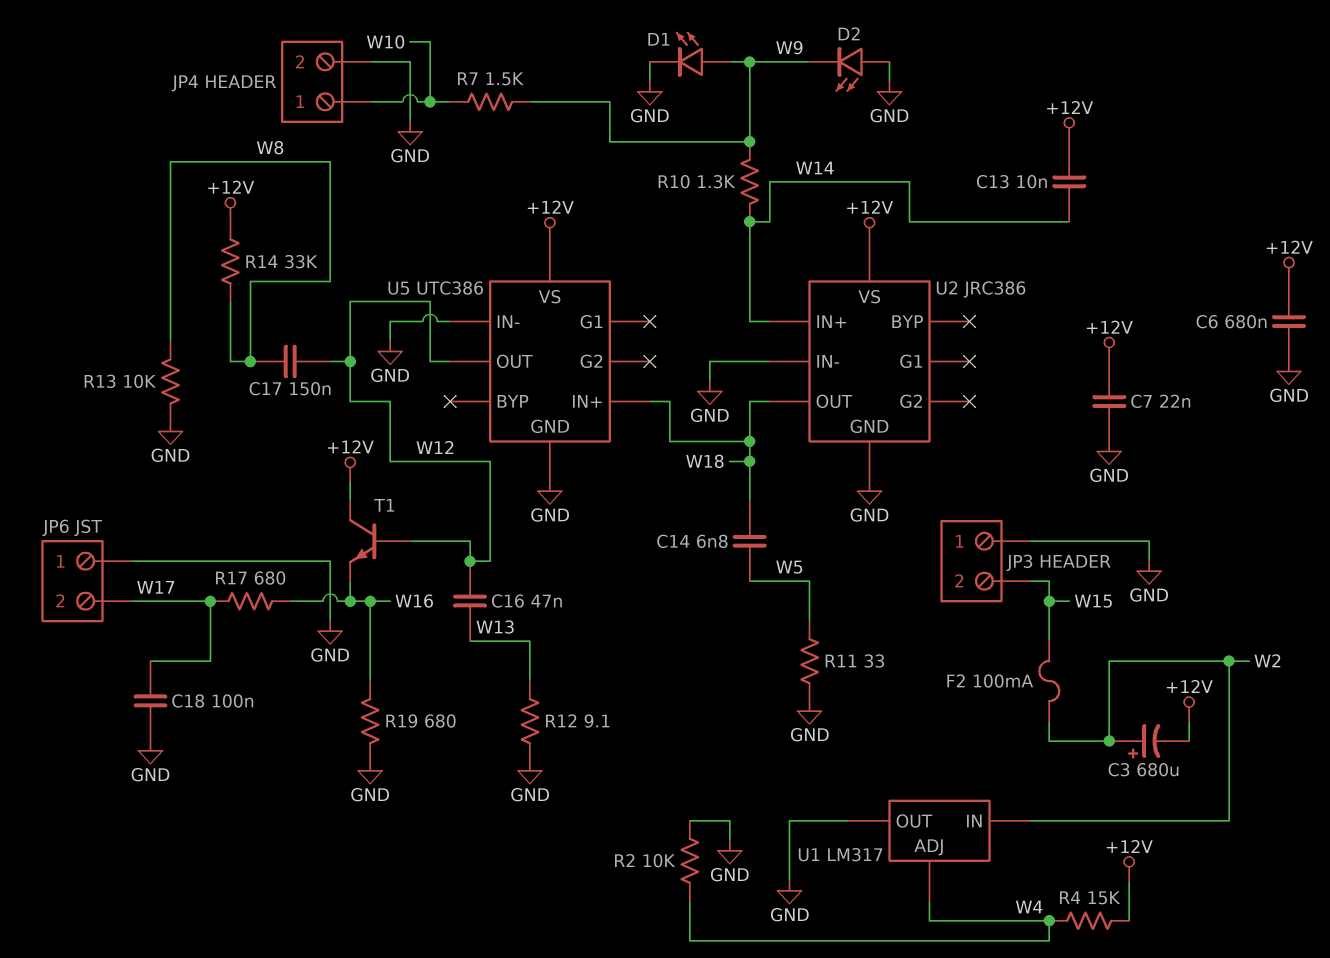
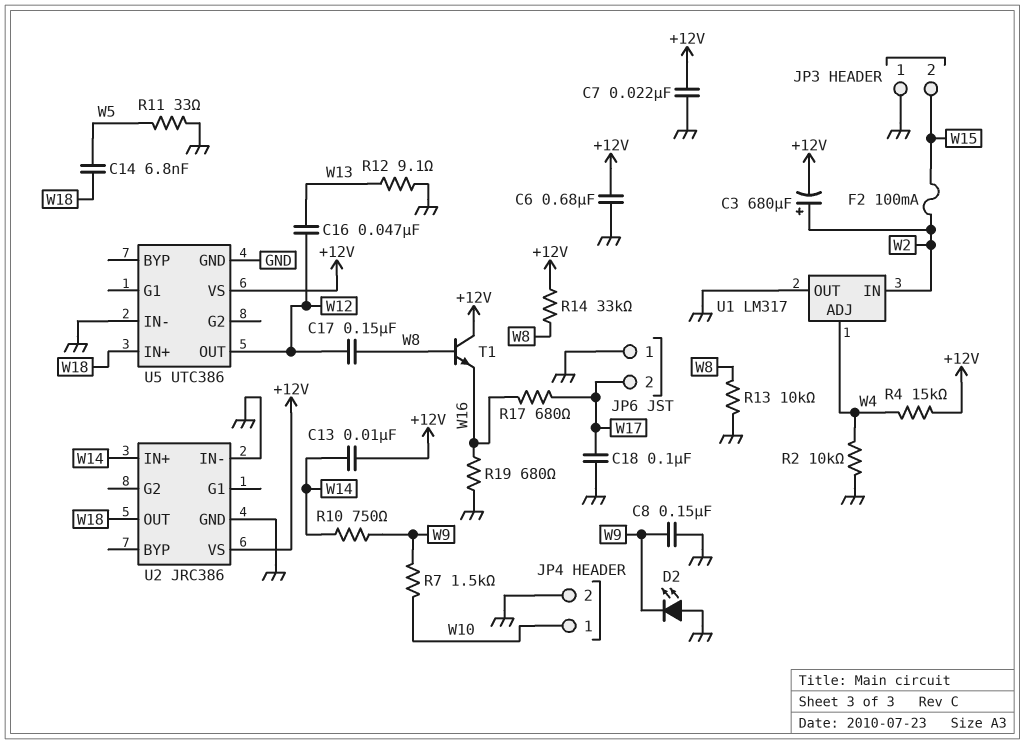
C8: none -> 150nF (GND, W9)
D1: LED (A W9, K GND) -> none
R10: 1.3k (W9, W14) -> 750 (W9, W14)
T1: NPN (B W12, C +12V, E W16) -> NPN (B W8, C +12V, E W16)

